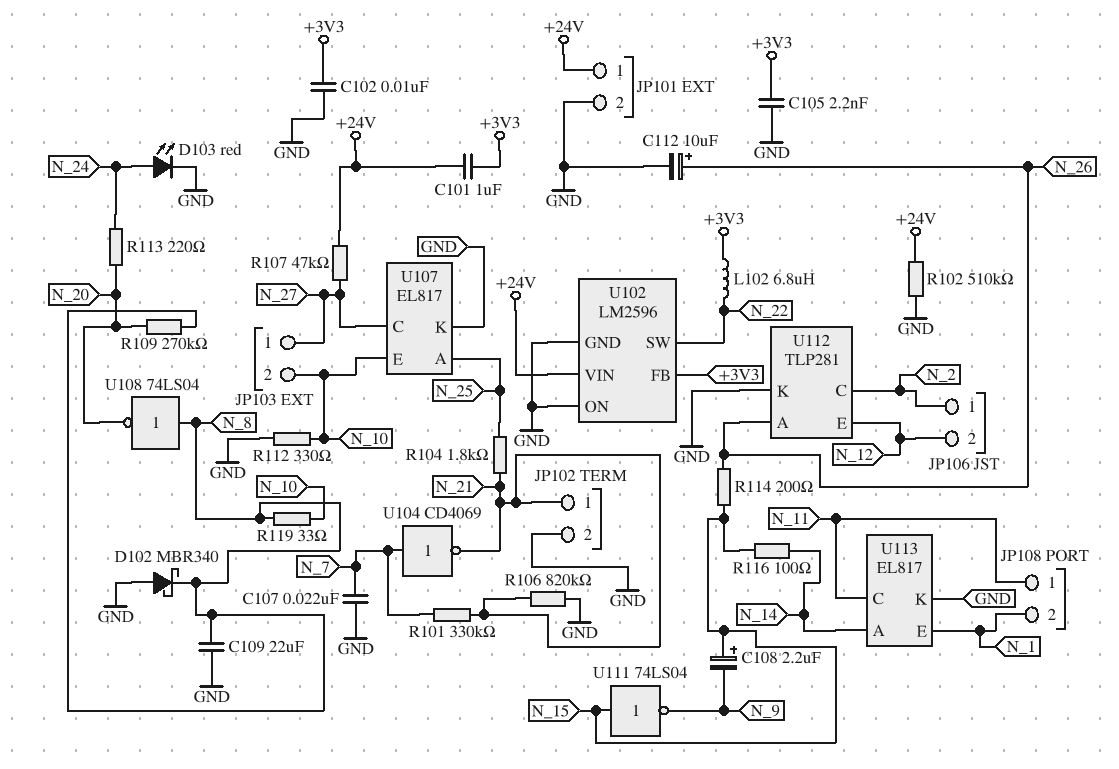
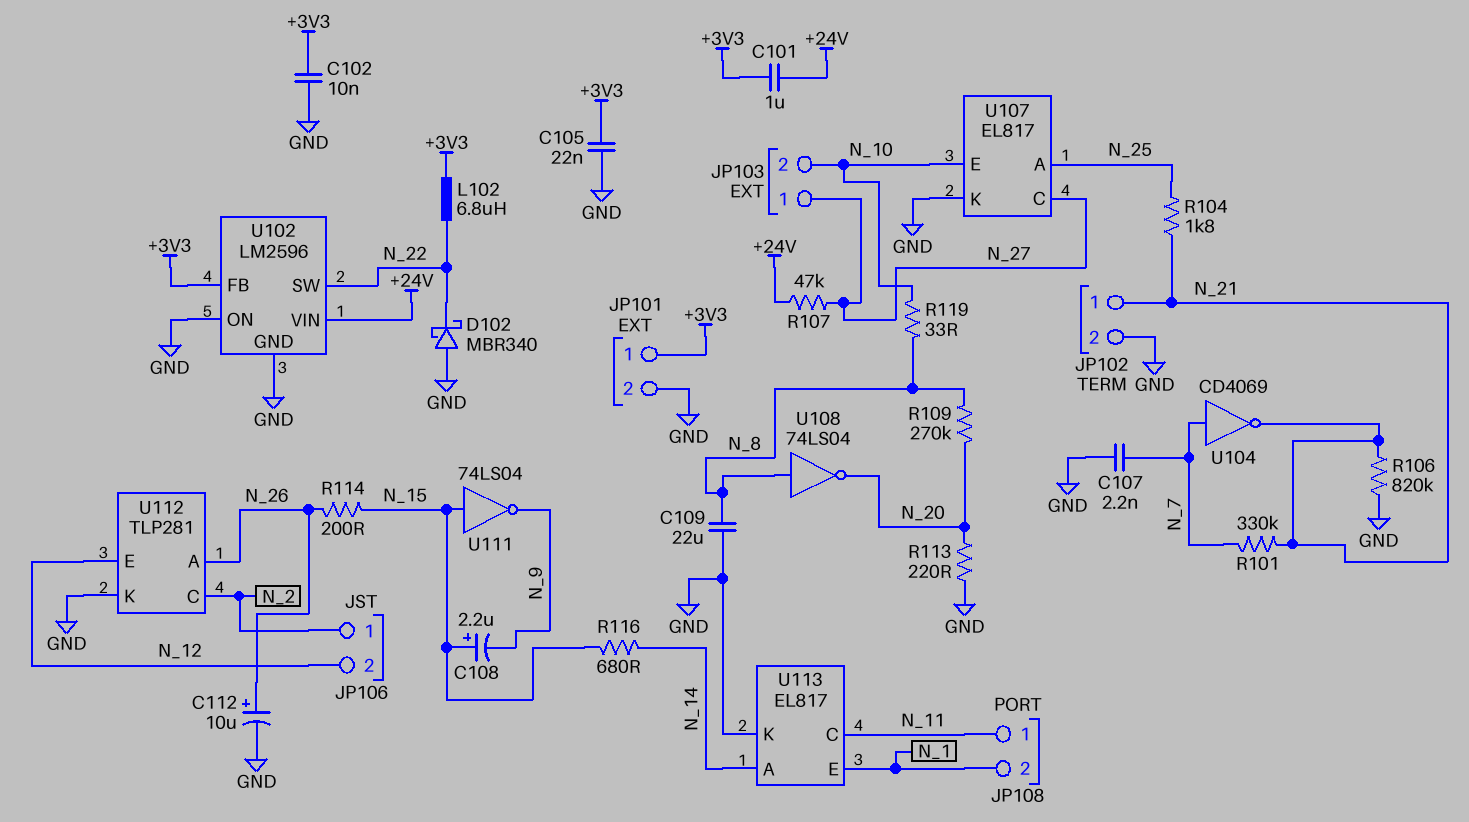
C105: 2.2nF (+3V3, GND) -> 22nF (+3V3, GND)
C107: 22nF (GND, N_7) -> 2.2nF (GND, N_7)
D102: schottky MBR340 (A GND, K N_8) -> schottky MBR340 (A GND, K N_22)
D103: LED red (A N_24, K GND) -> none
JP101 pin 1: +24V -> +3V3
R102: 510k (+24V, GND) -> none
R112: 330 (GND, N_10) -> none
R113: 220 (N_20, N_24) -> 220 (GND, N_20)
R116: 100 (N_14, N_15) -> 680 (N_14, N_15)

